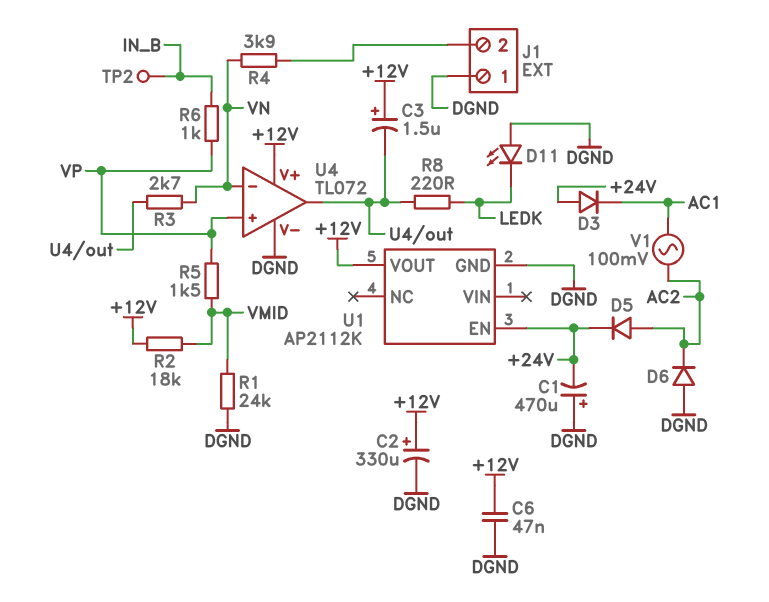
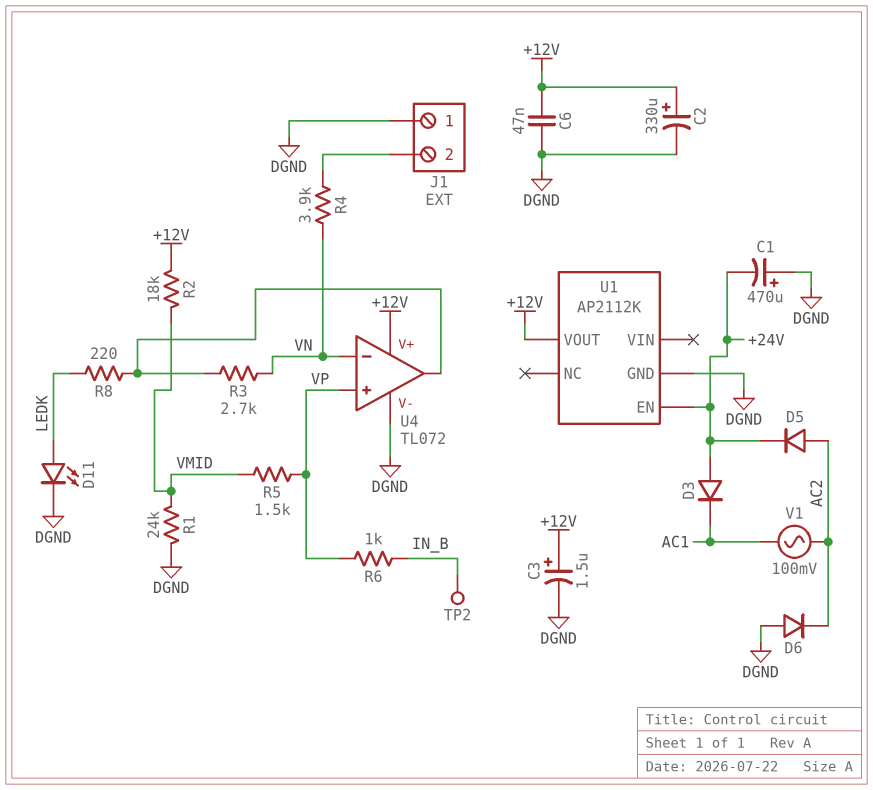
C3: 1.5uF (plus +12V, minus U4/out) -> 1.5uF (plus +12V, minus DGND)
D11: LED (A DGND, K LEDK) -> LED (A LEDK, K DGND)

